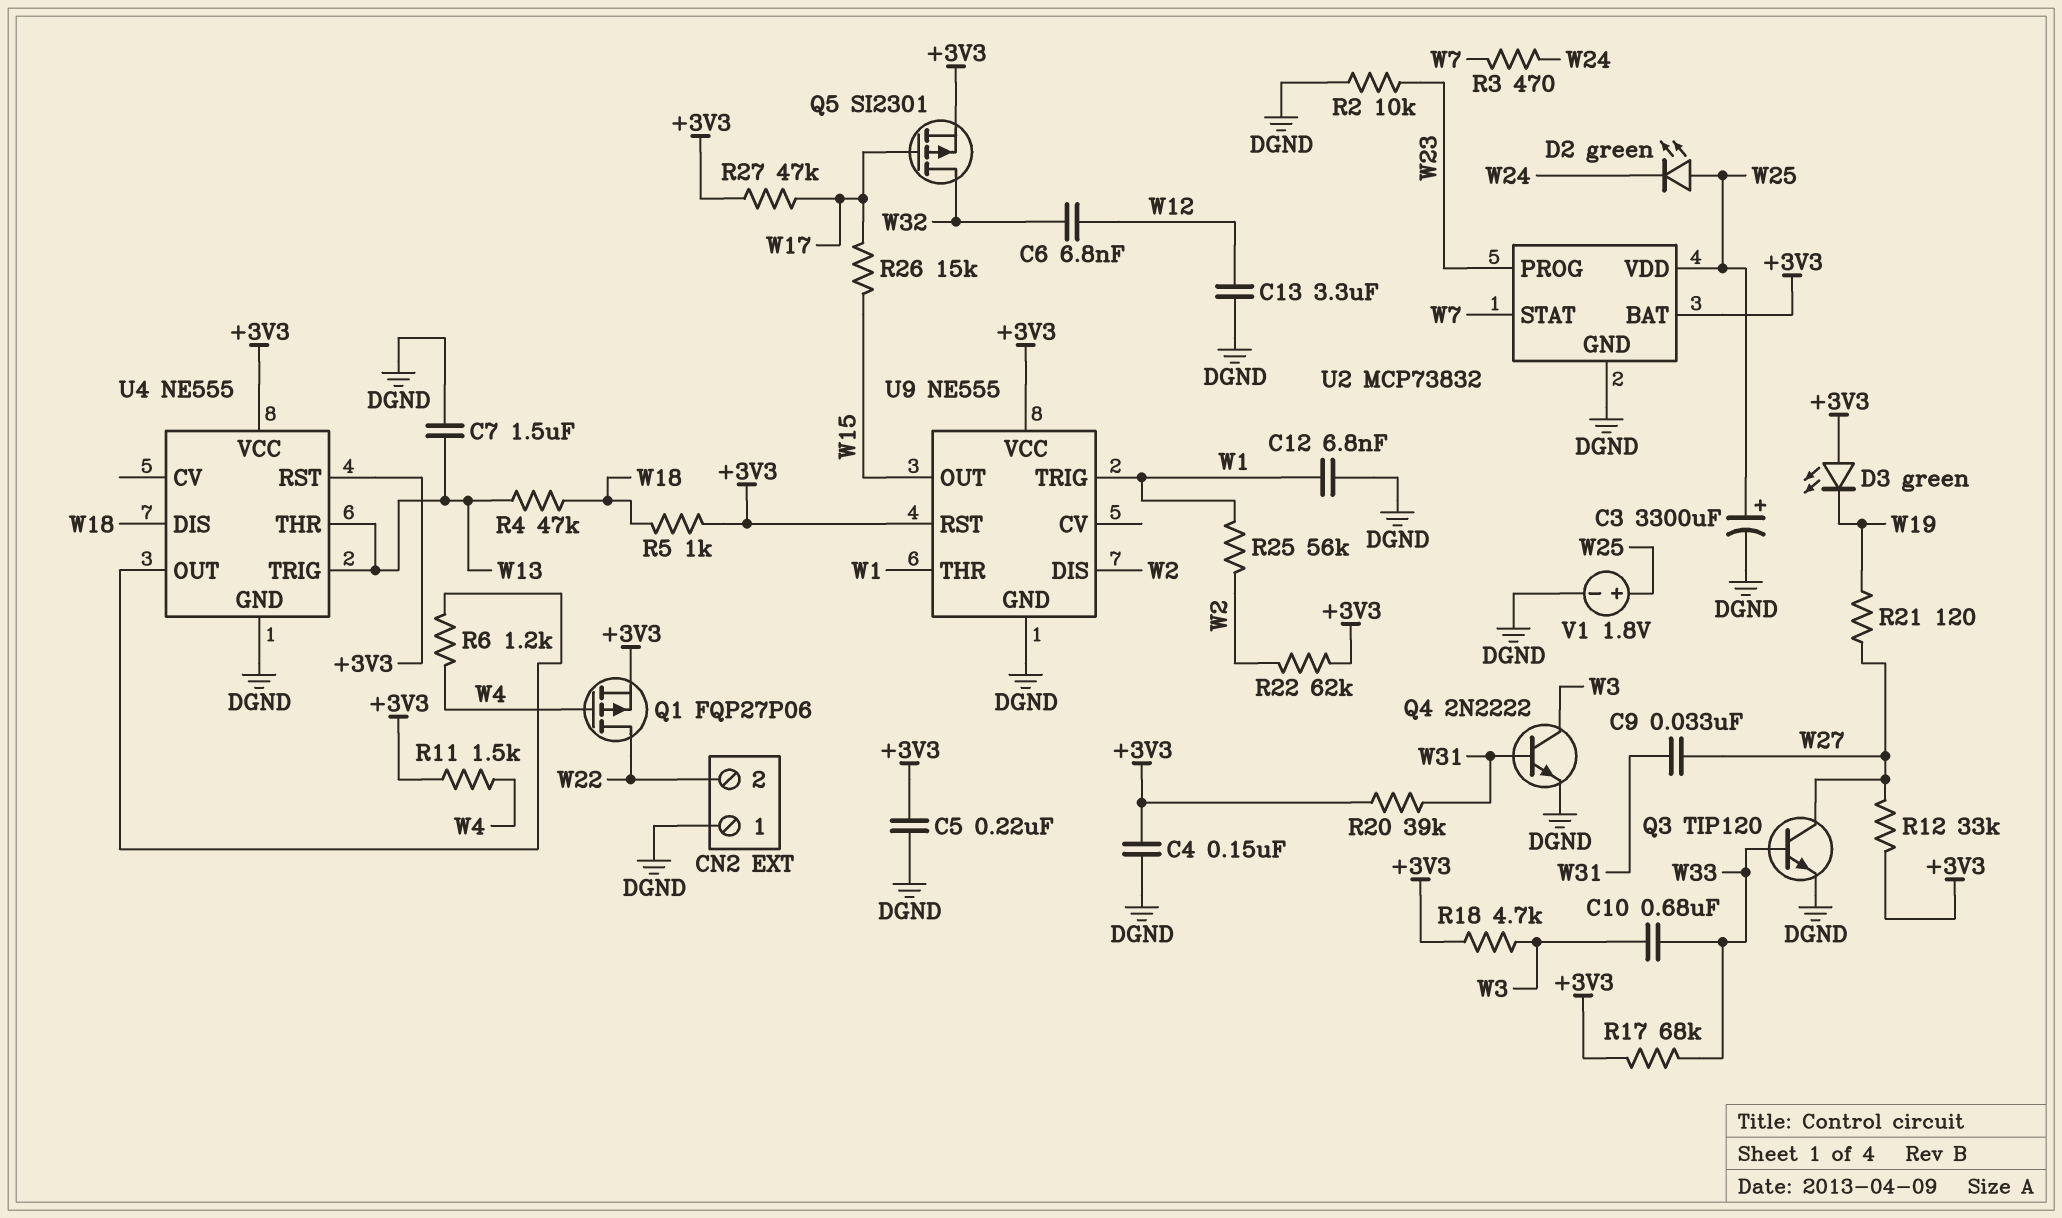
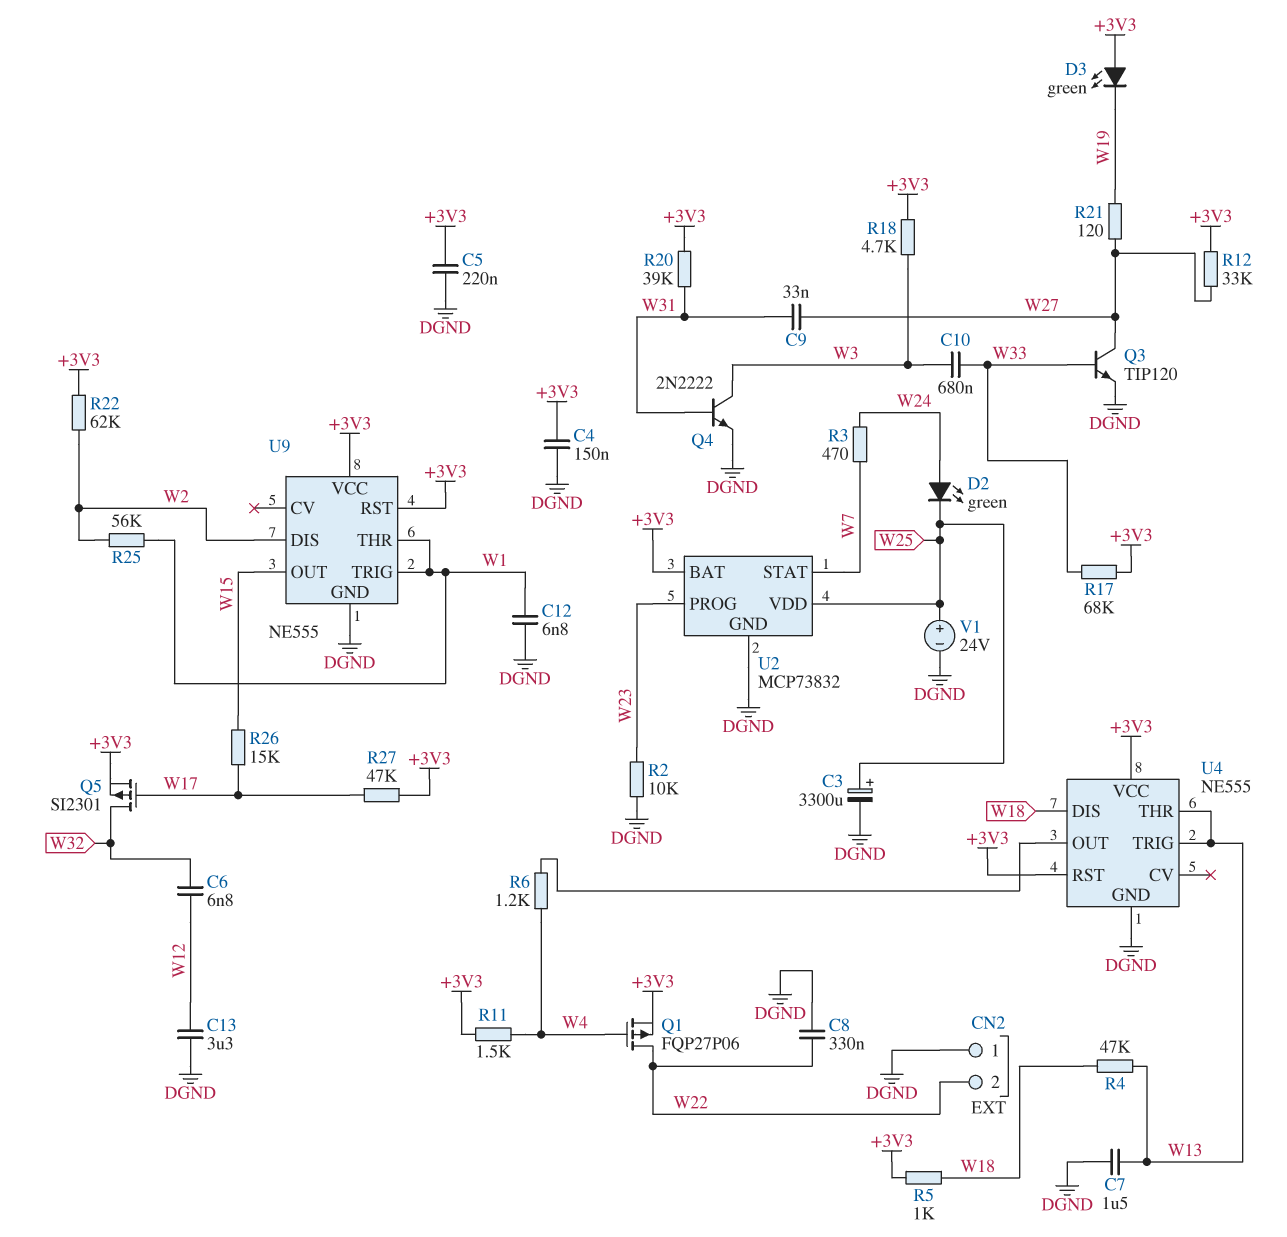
C8: none -> 330nF (DGND, W22)
D2: LED green (A W25, K W24) -> LED green (A W24, K W25)
V1: 1.8V (plus W25, minus DGND) -> 24V (plus W25, minus DGND)

